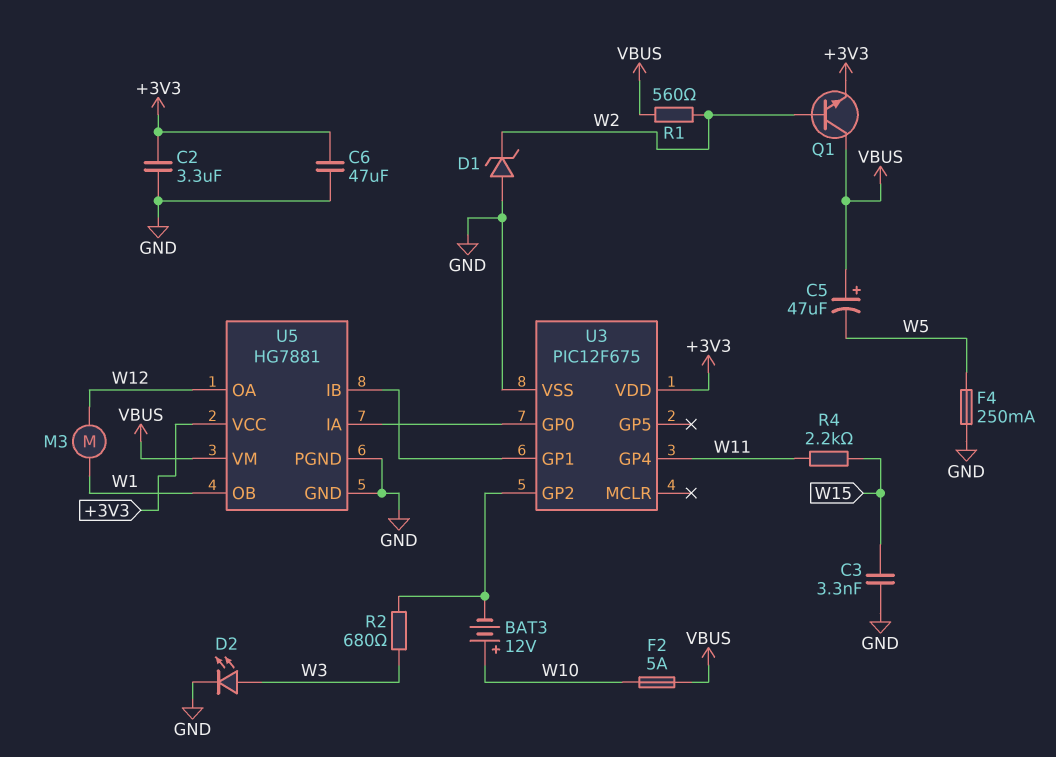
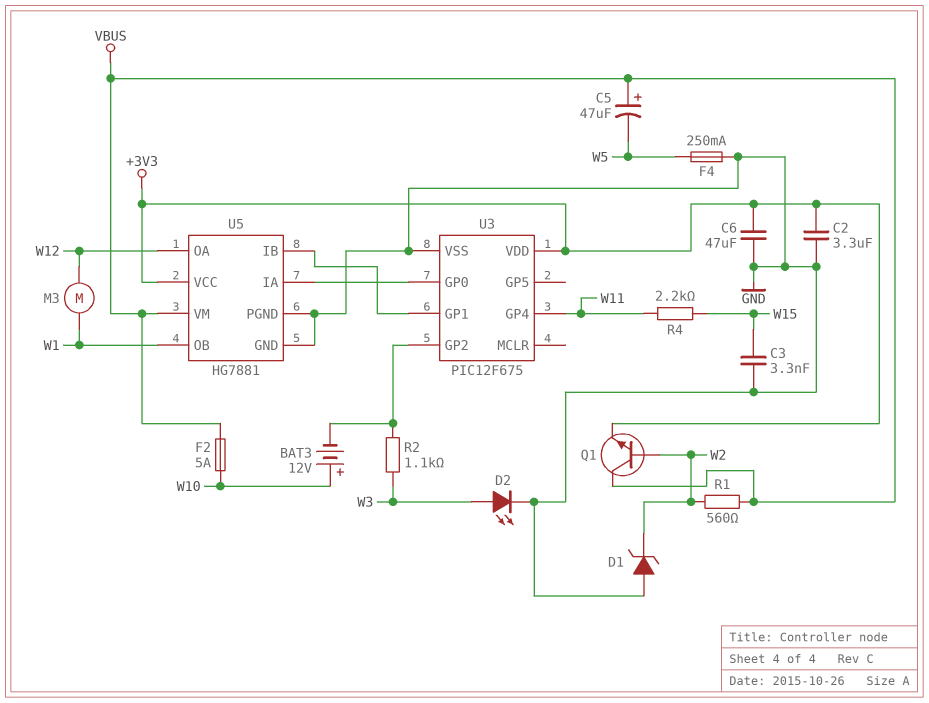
R2: 680 (U3/GP2, W3) -> 1.1k (U3/GP2, W3)

